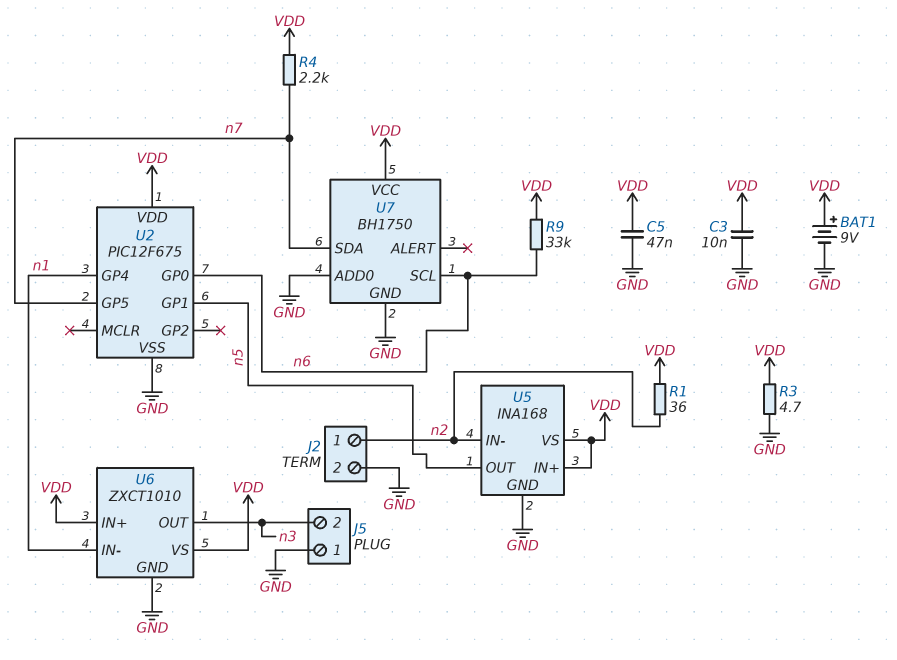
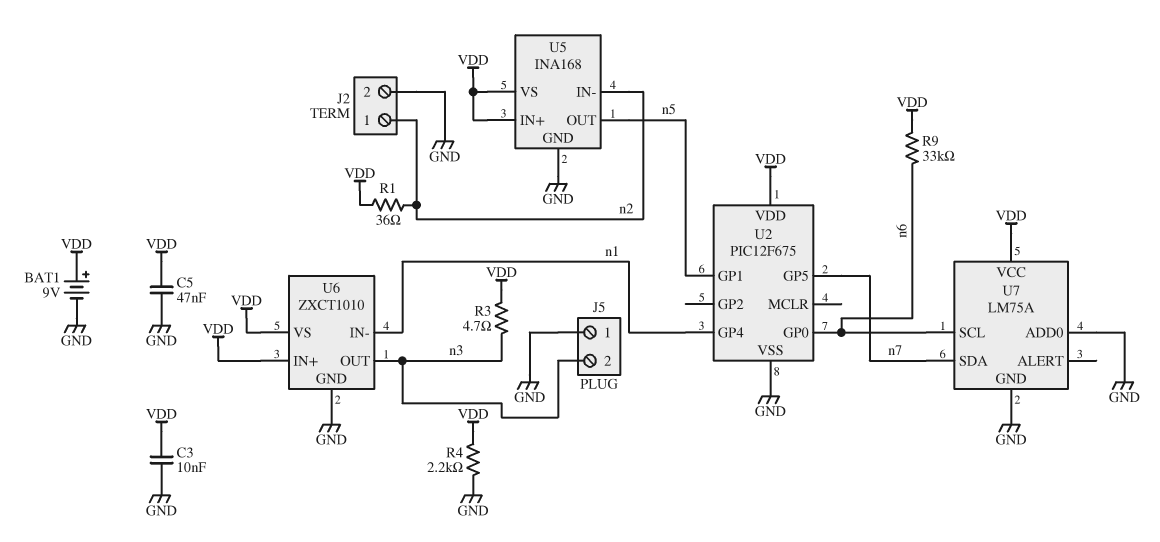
R3: 4.7 (GND, VDD) -> 4.7 (VDD, n3)
R4: 2.2k (VDD, n7) -> 2.2k (GND, VDD)
U7: BH1750 -> LM75A

